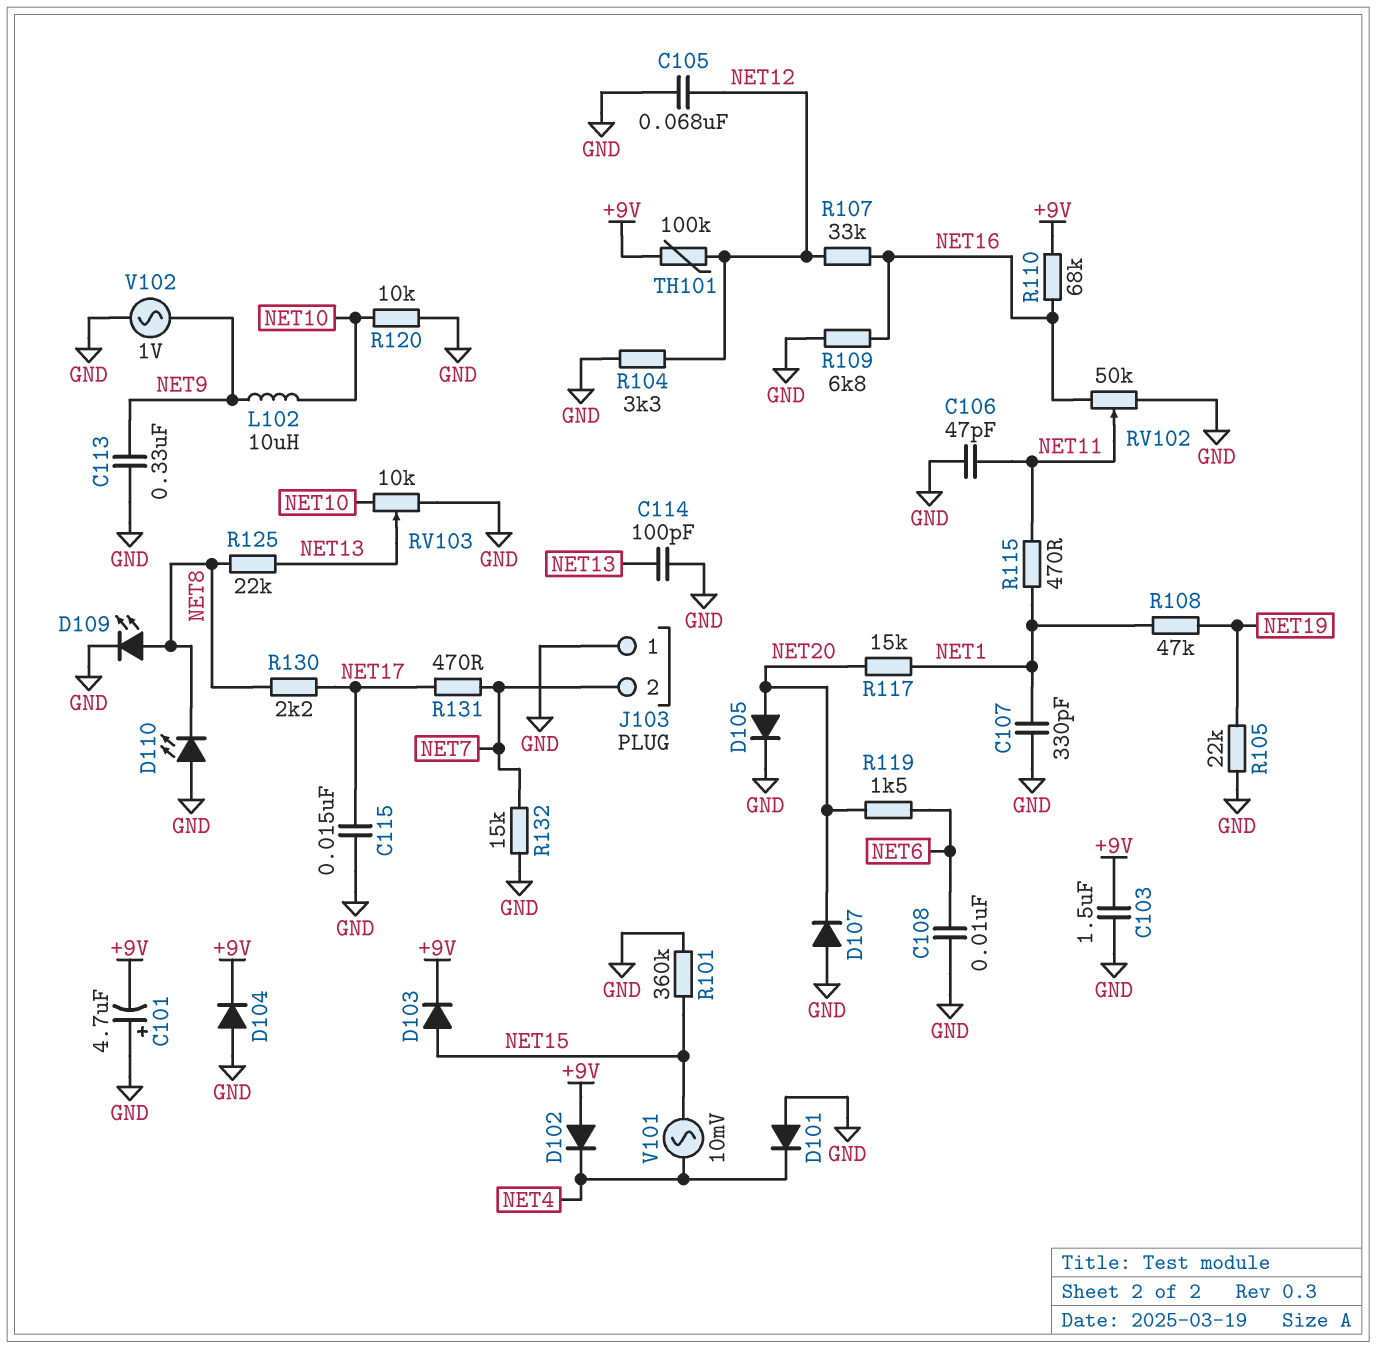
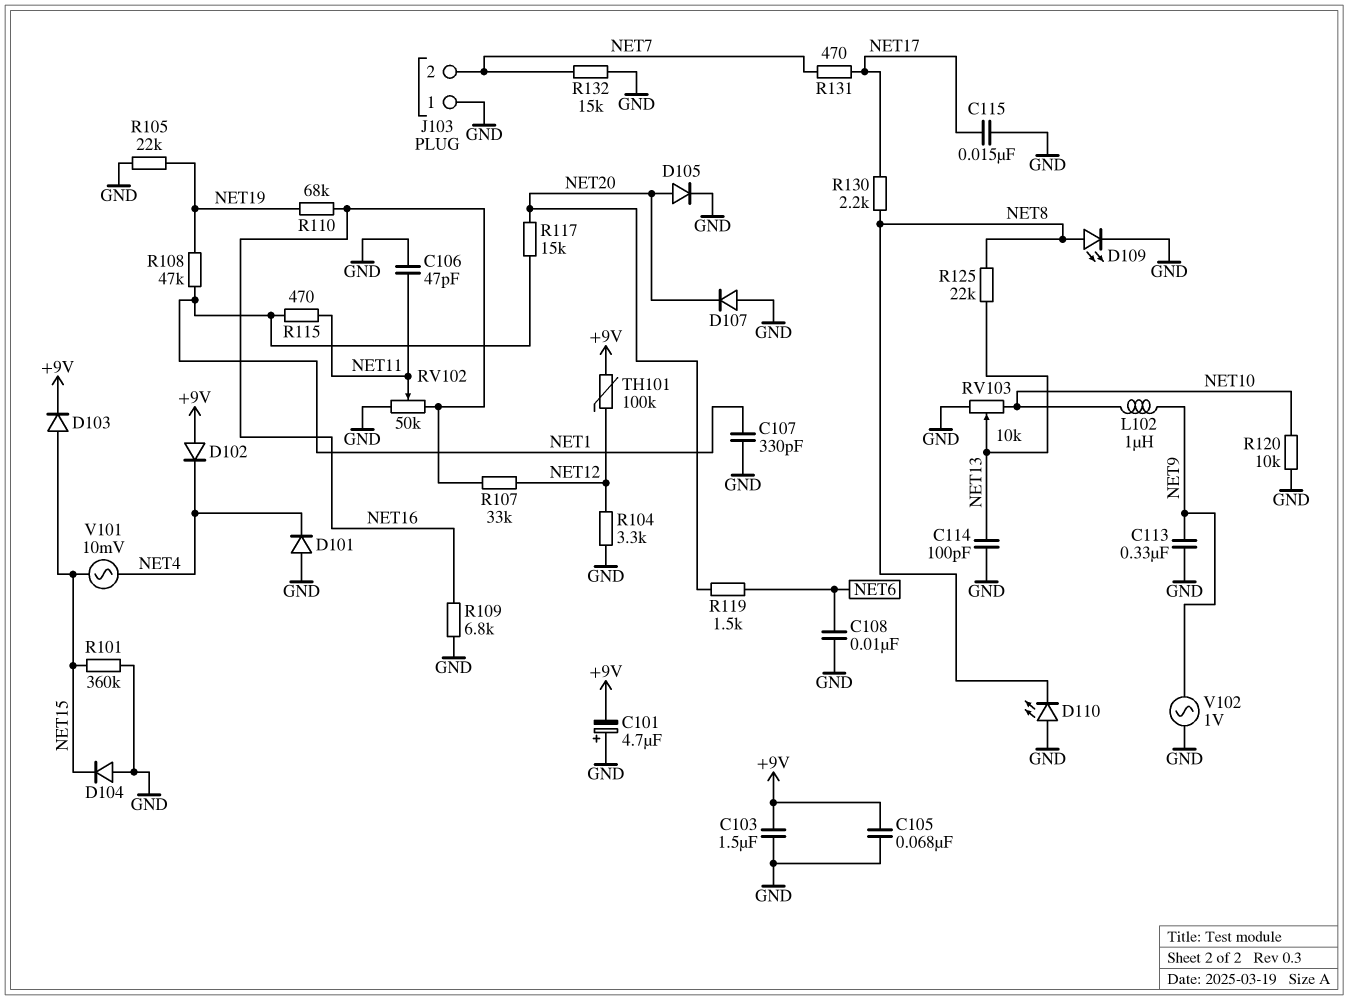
C105: 68nF (GND, NET12) -> 68nF (+9V, GND)
D104: diode (A GND, K +9V) -> diode (A GND, K NET15)
L102: 10uH (NET9, NET10) -> 1uH (NET9, NET10)
R110: 68k (+9V, NET16) -> 68k (NET16, NET19)

